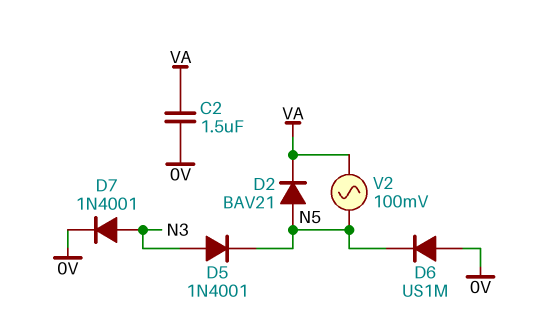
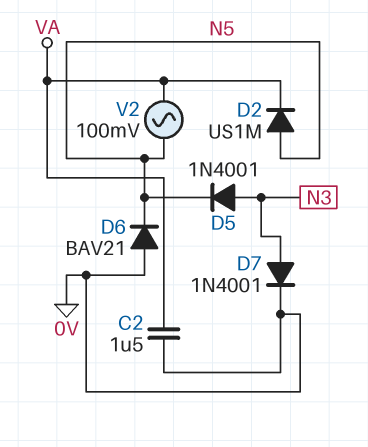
D2: diode BAV21 (A N5, K VA) -> diode US1M (A N5, K VA)
D6: diode US1M (A 0V, K N5) -> diode BAV21 (A 0V, K N5)

